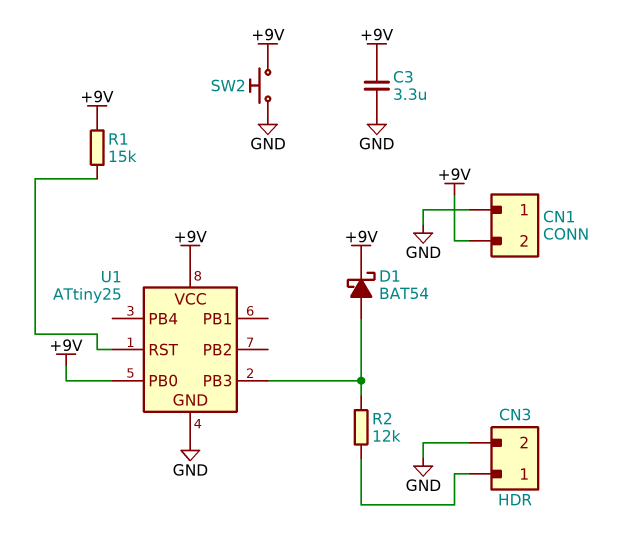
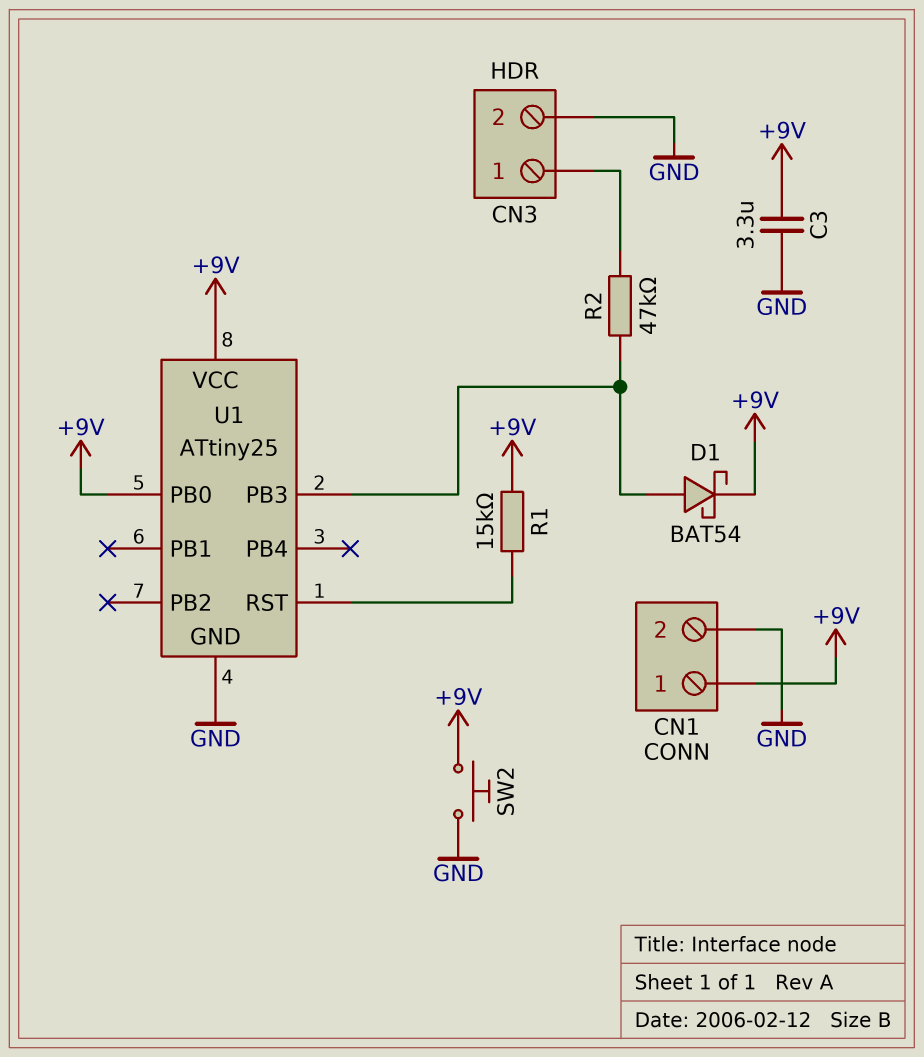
CN1 pin 1: GND -> +9V
CN1 pin 2: +9V -> GND
R2: 12k (CN3/1, U1/PB3) -> 47k (CN3/1, U1/PB3)

